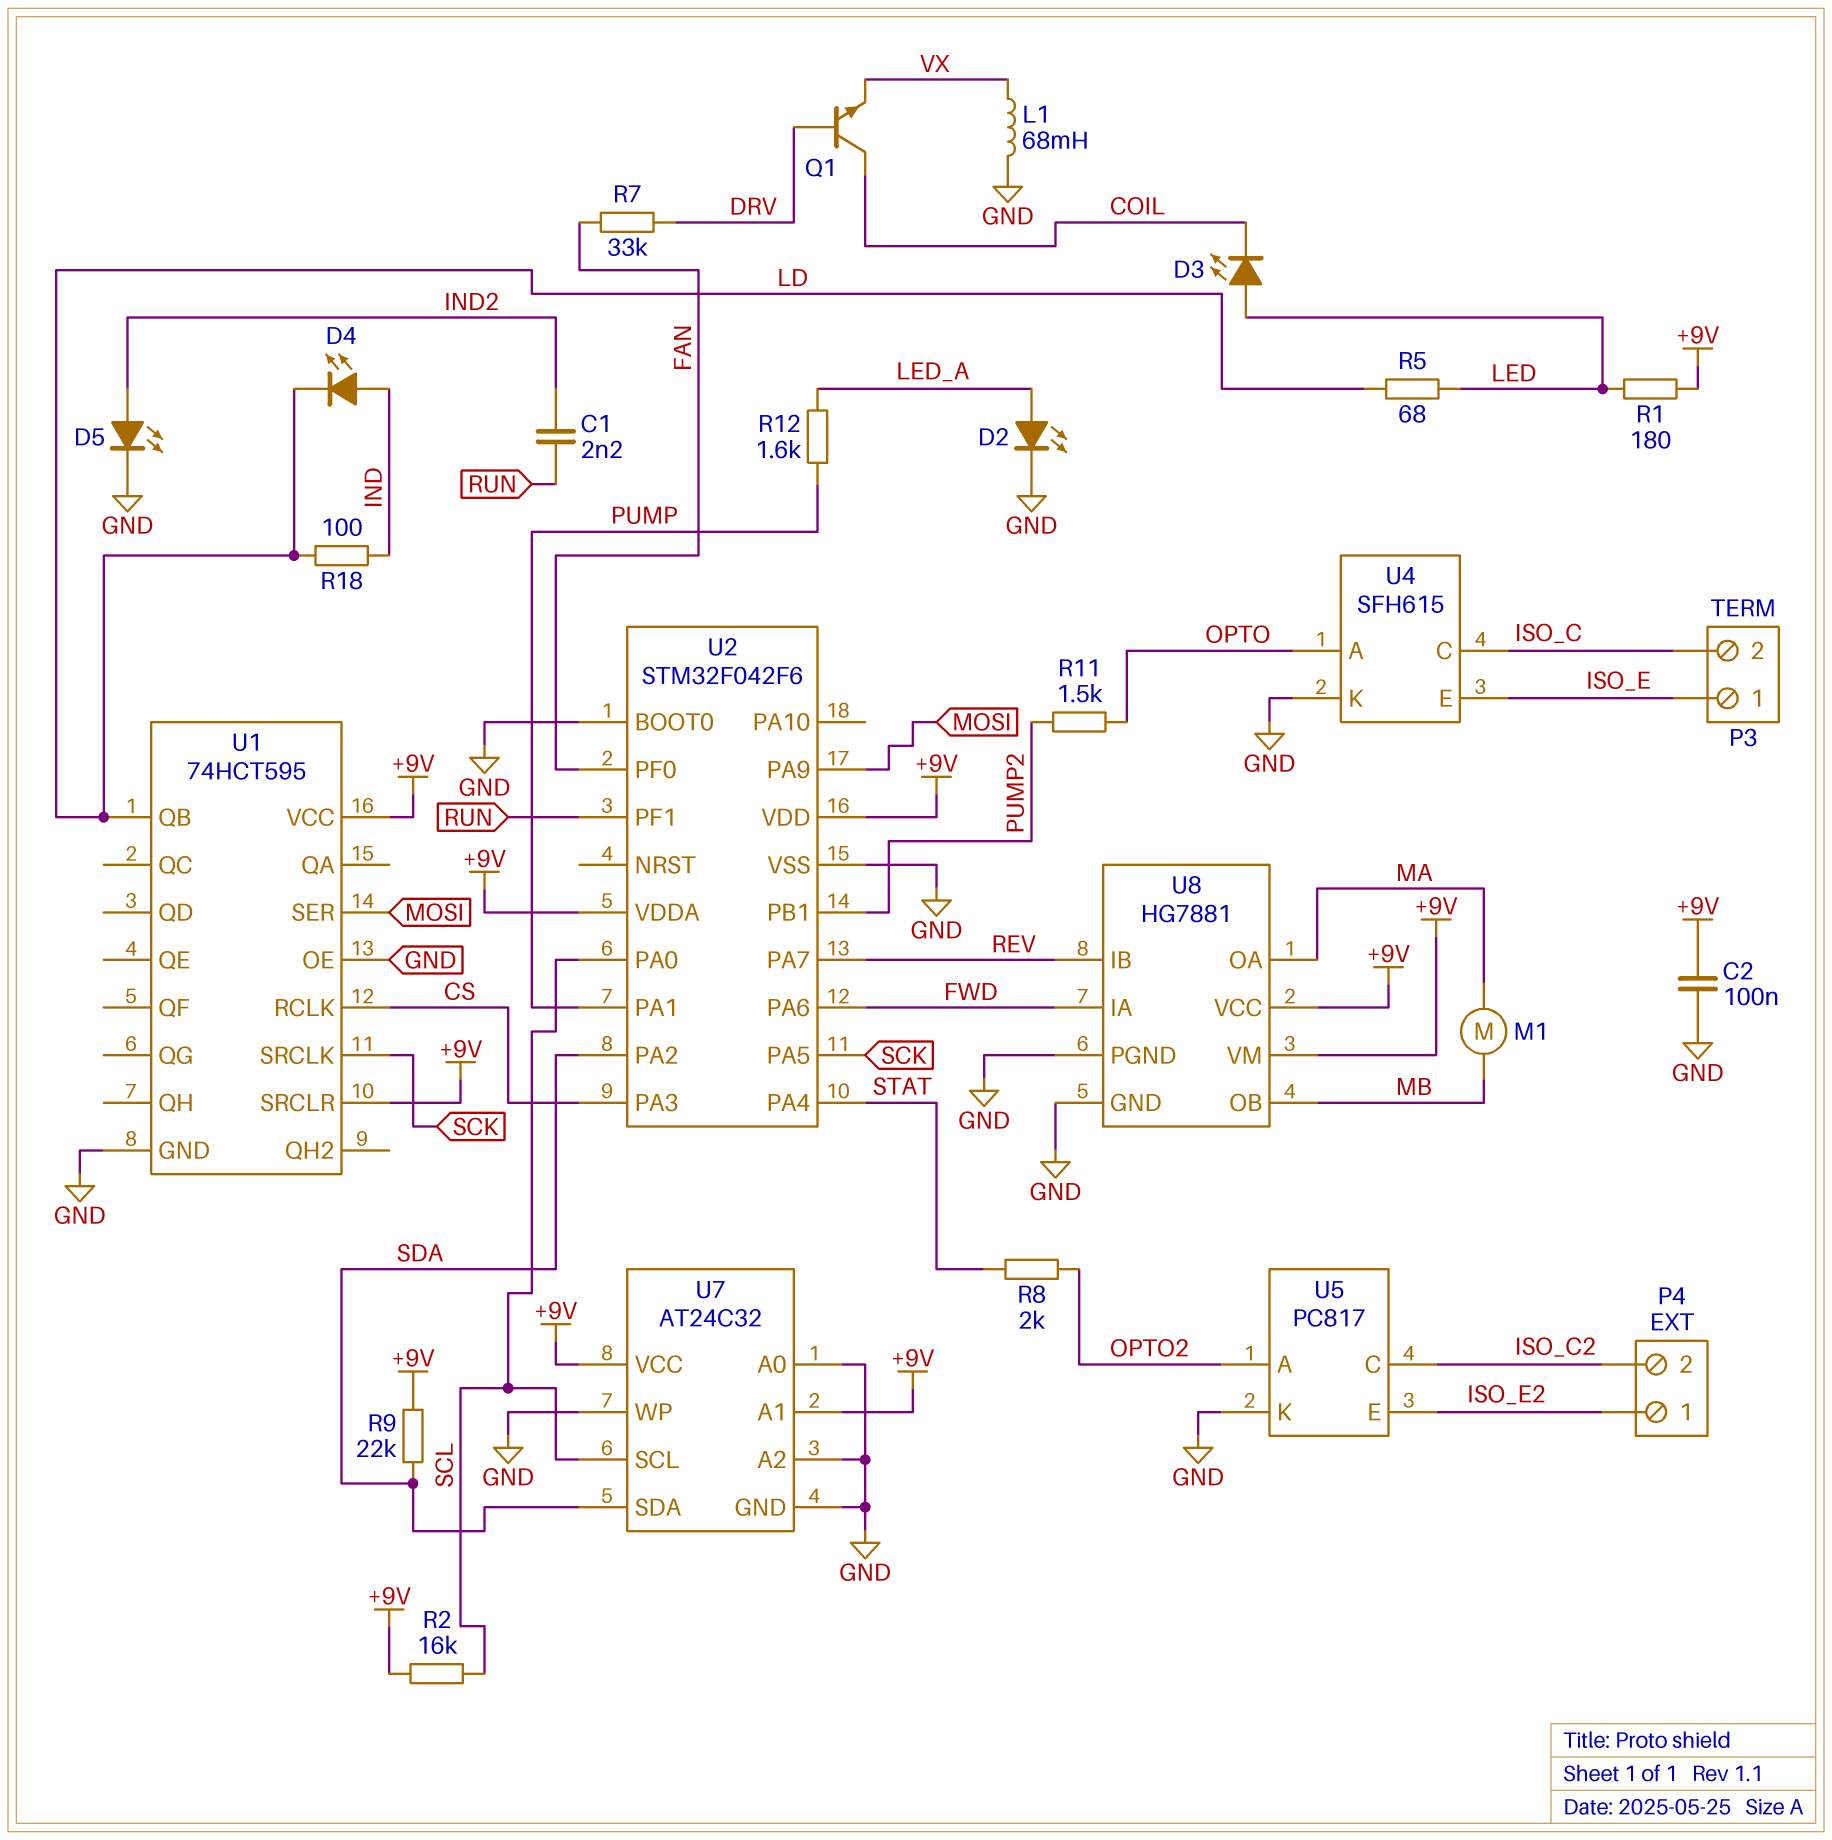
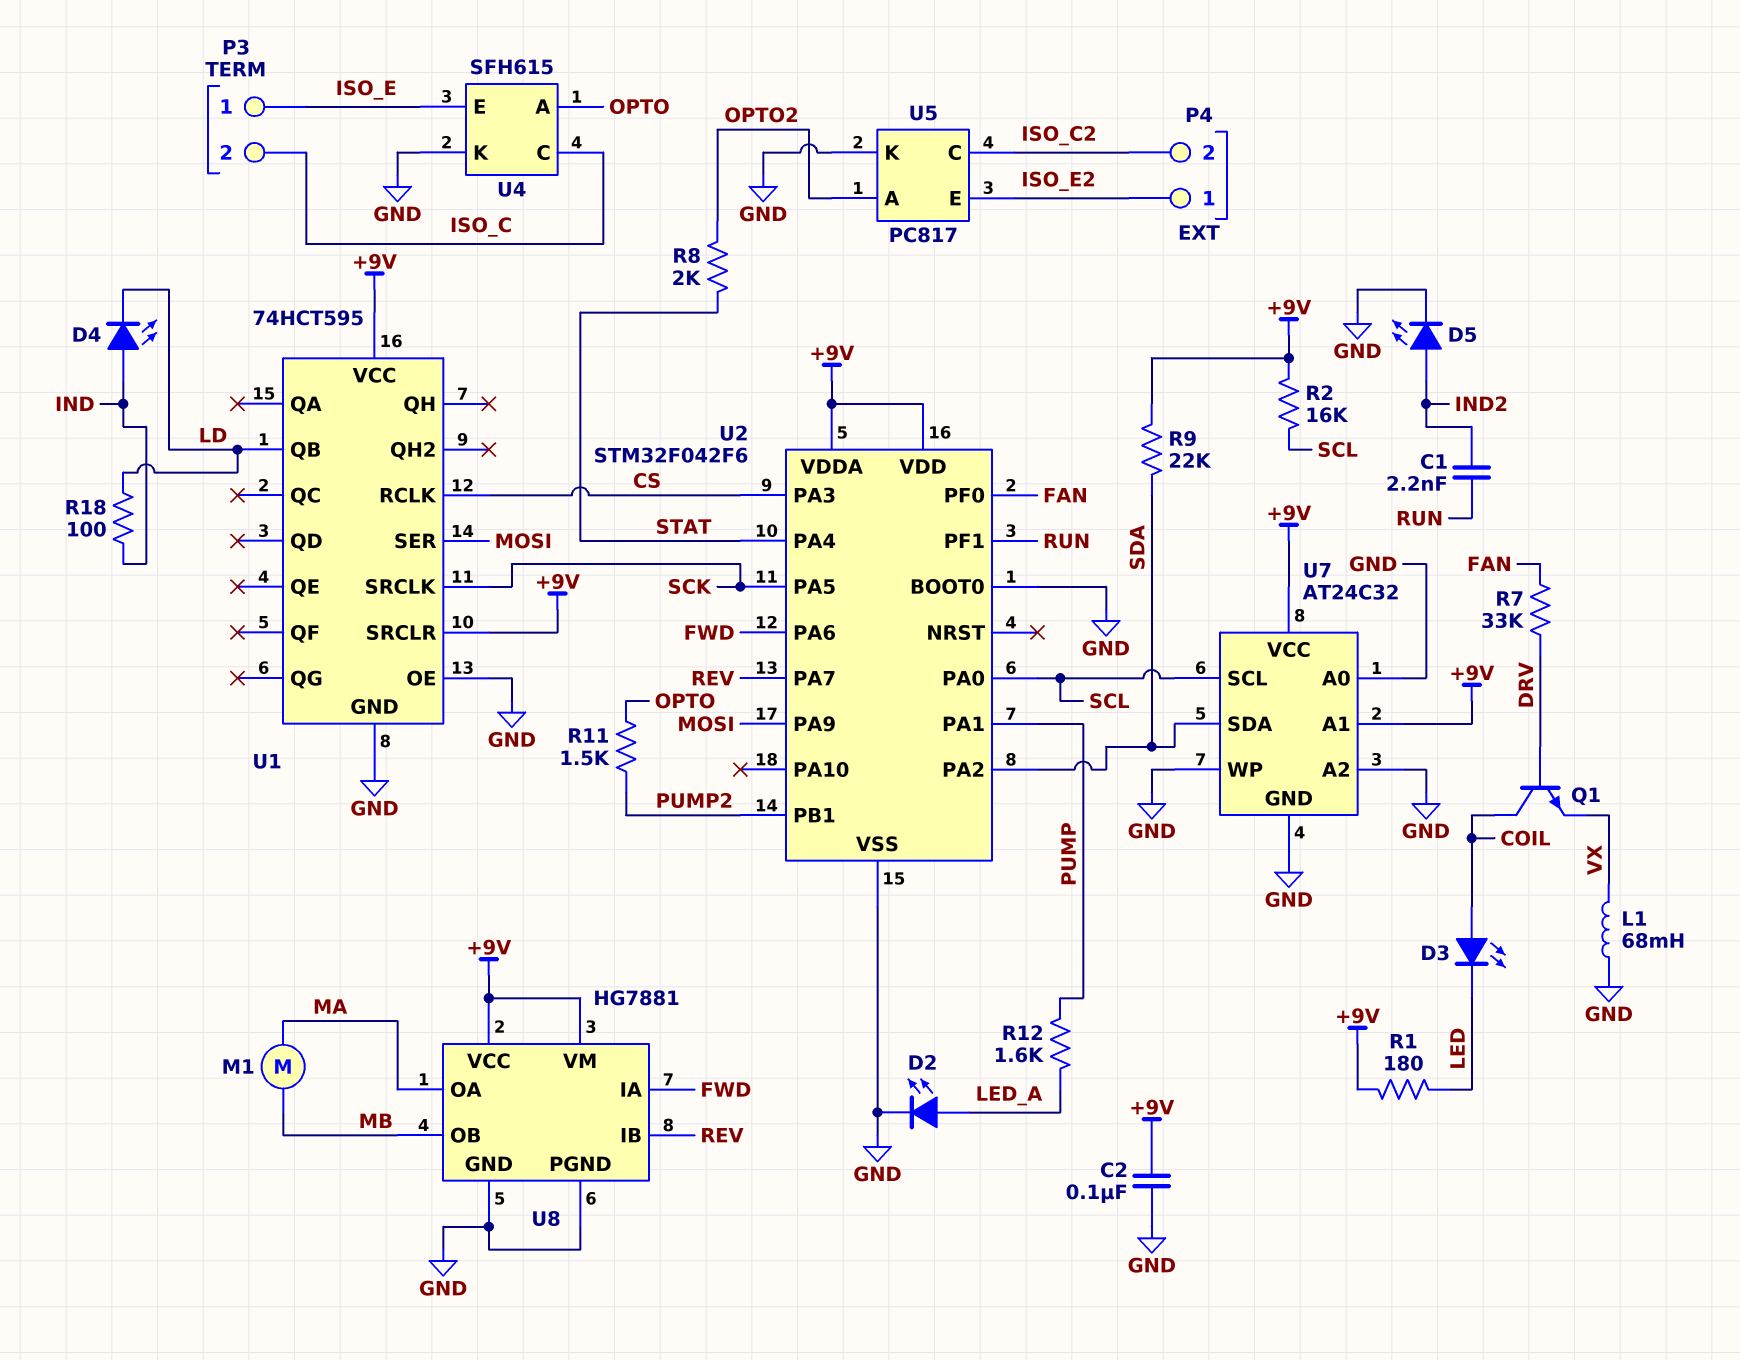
D3: LED (A LED, K COIL) -> LED (A COIL, K LED)
R5: 68 (LD, LED) -> none

